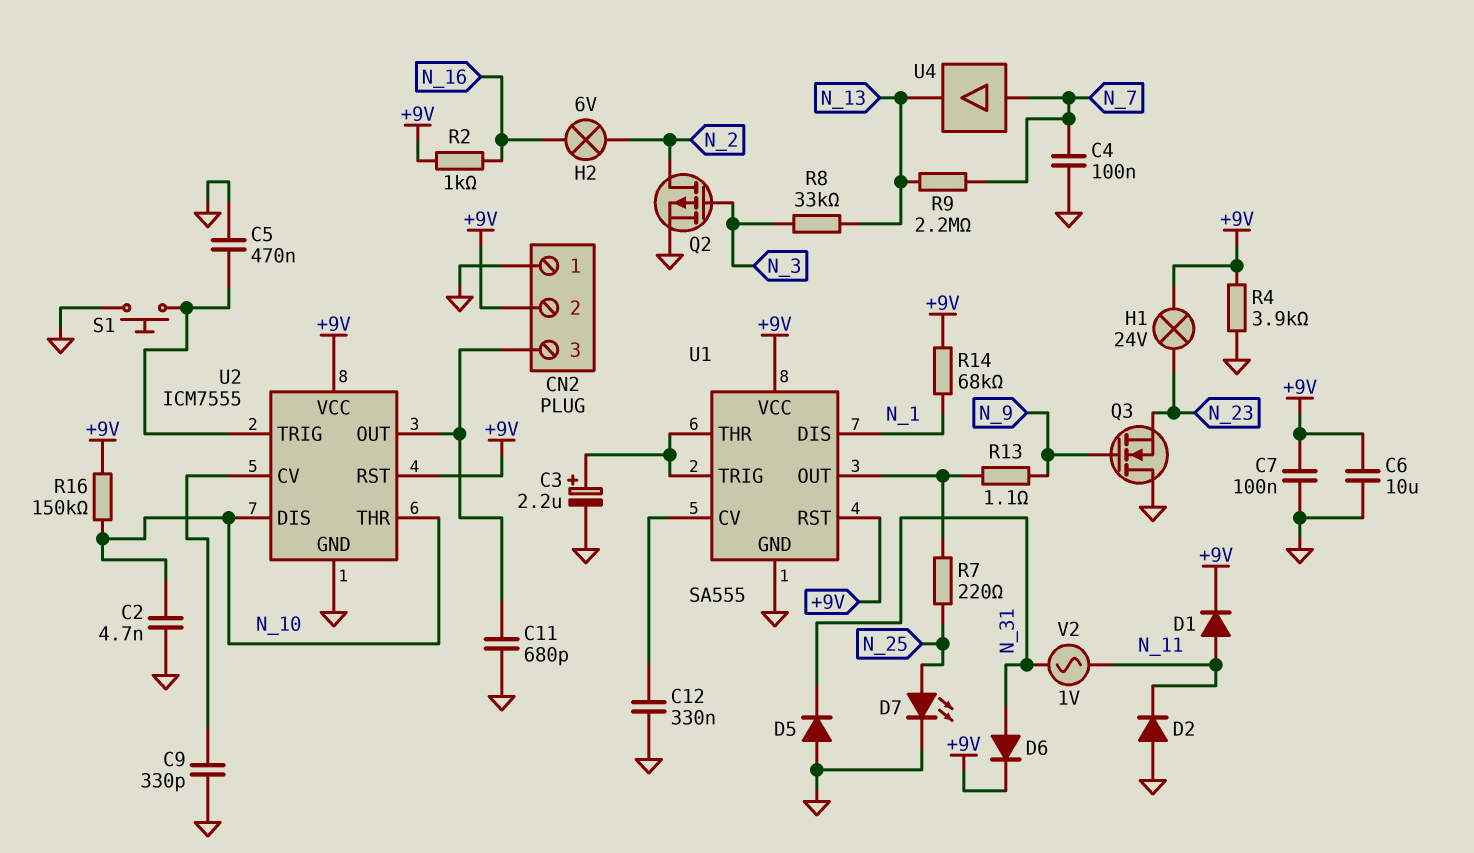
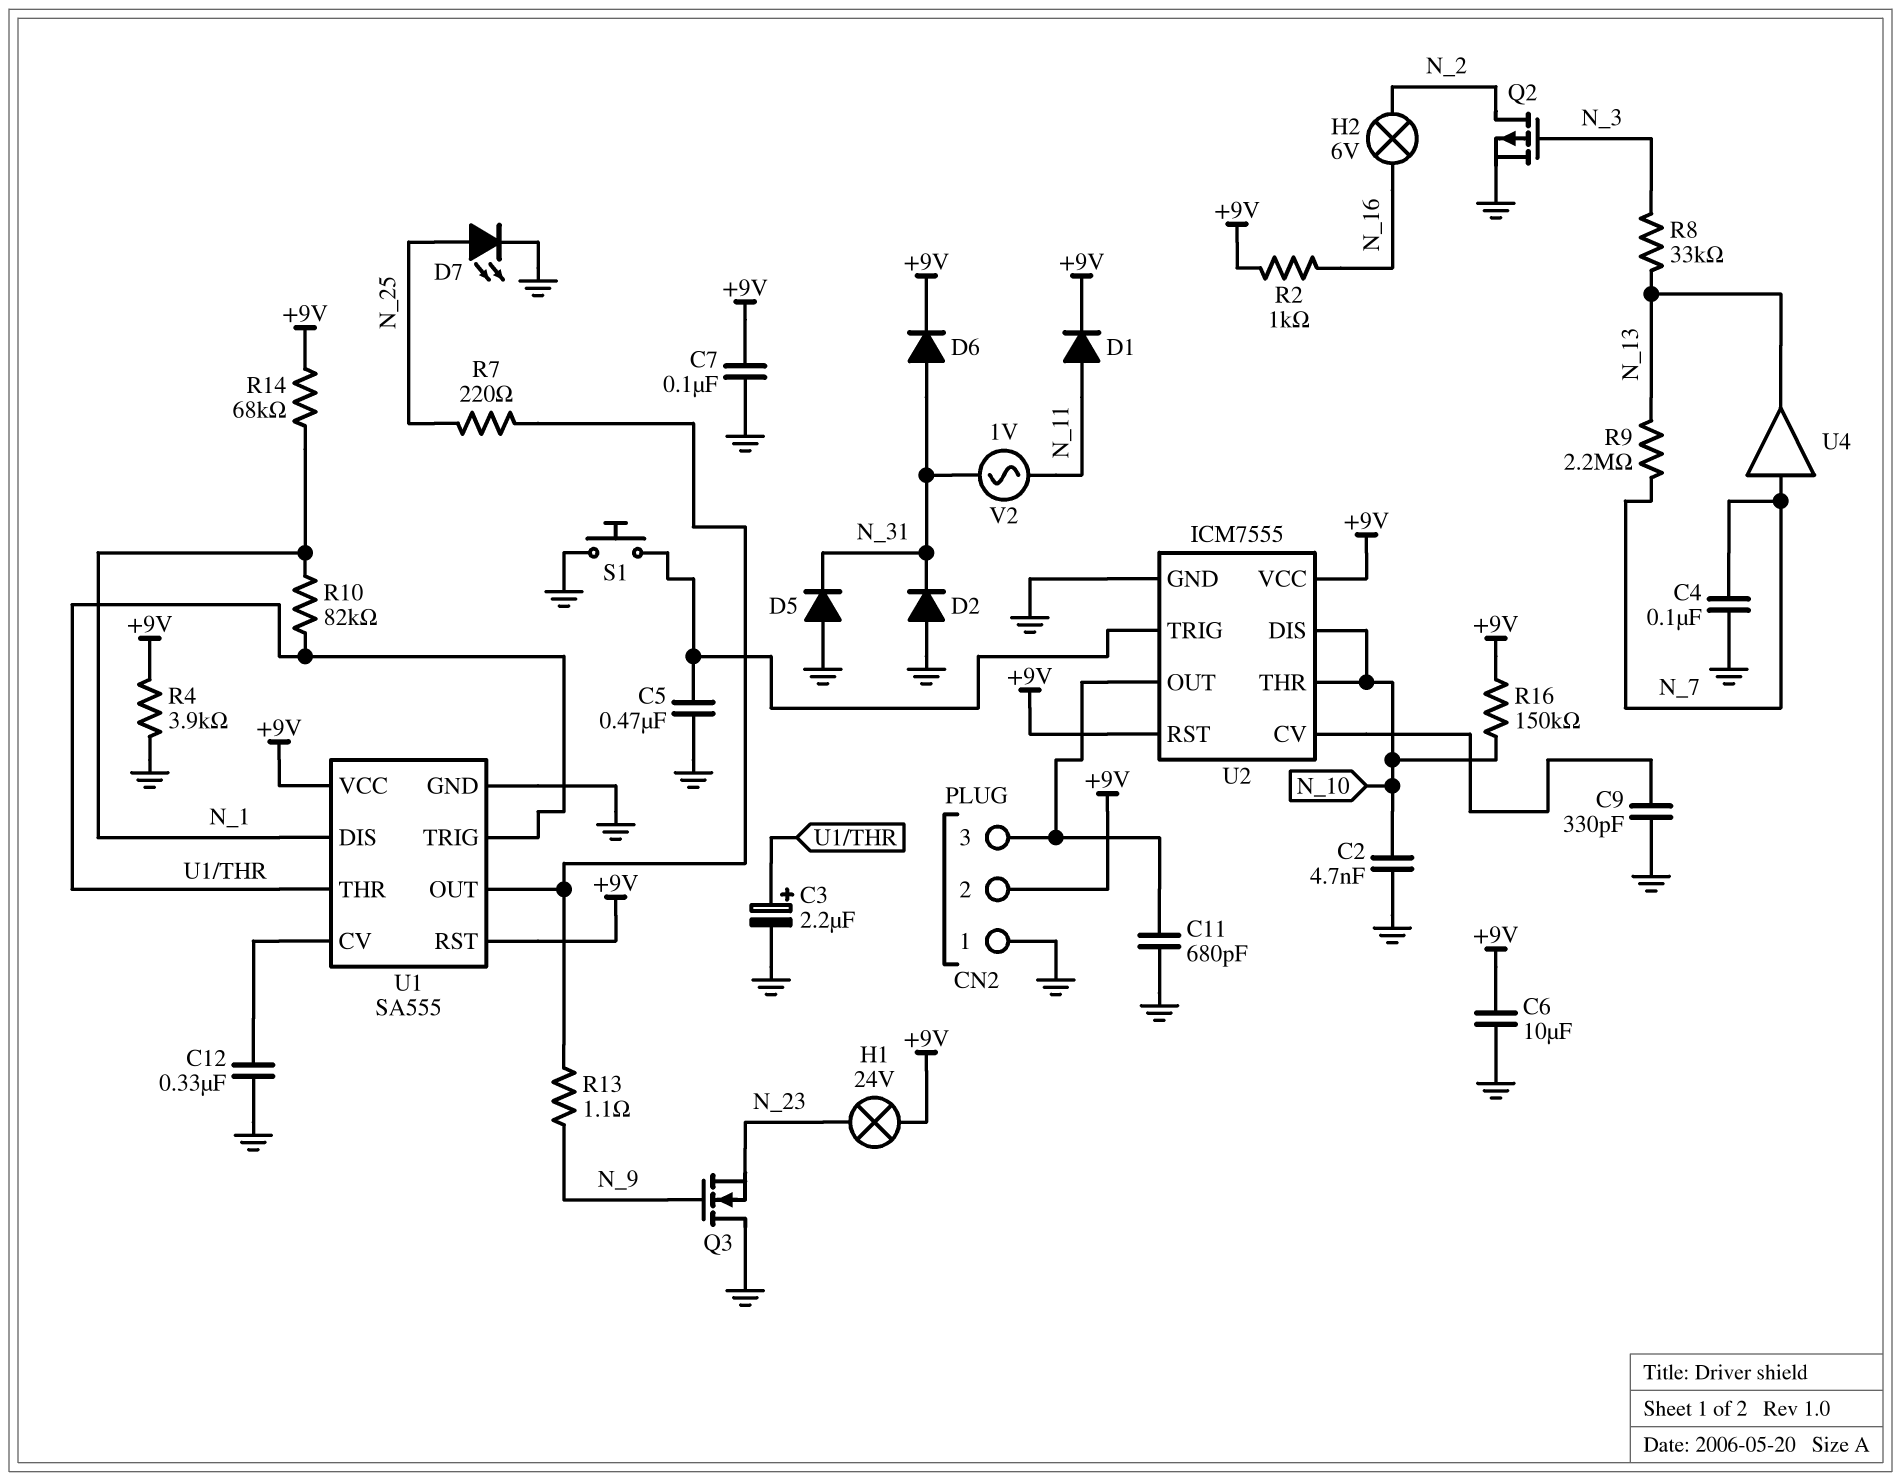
D2: diode (A GND, K N_11) -> diode (A GND, K N_31)
R10: none -> 82k (N_1, U1/THR)

